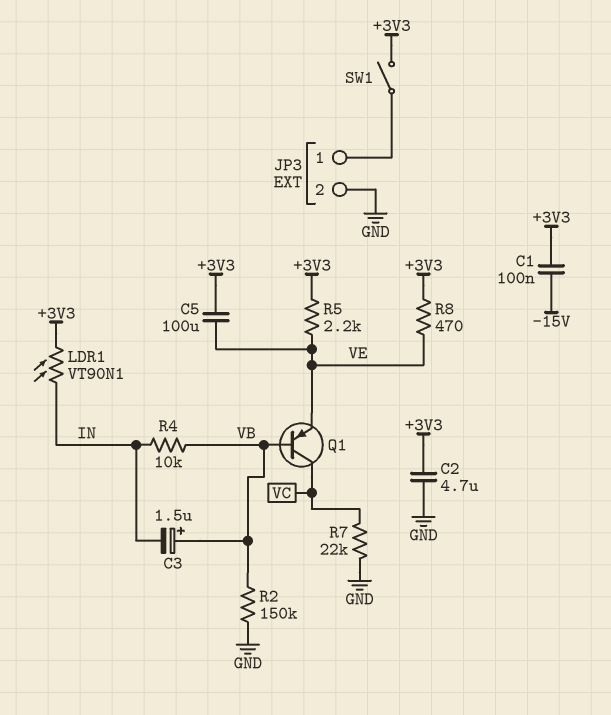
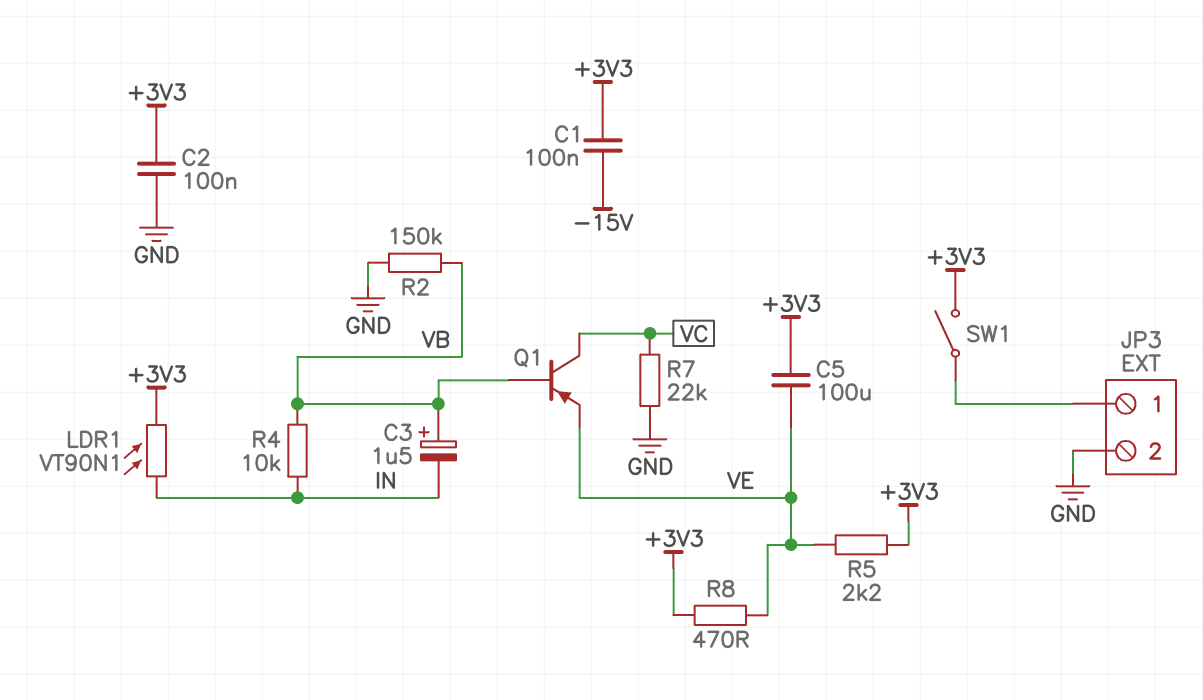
C2: 4.7uF (+3V3, GND) -> 100nF (+3V3, GND)

